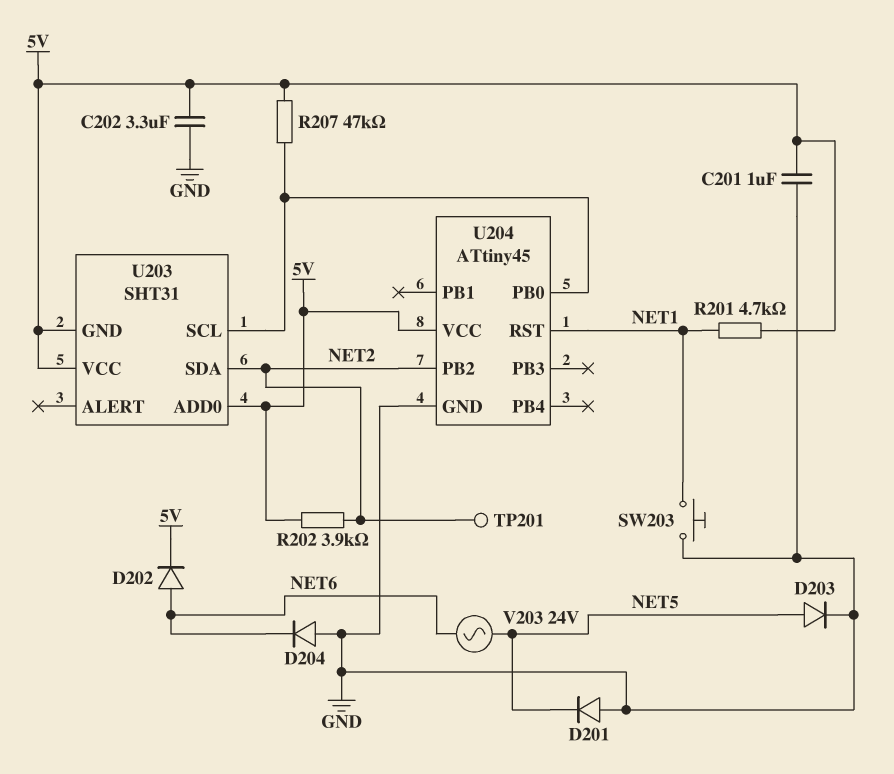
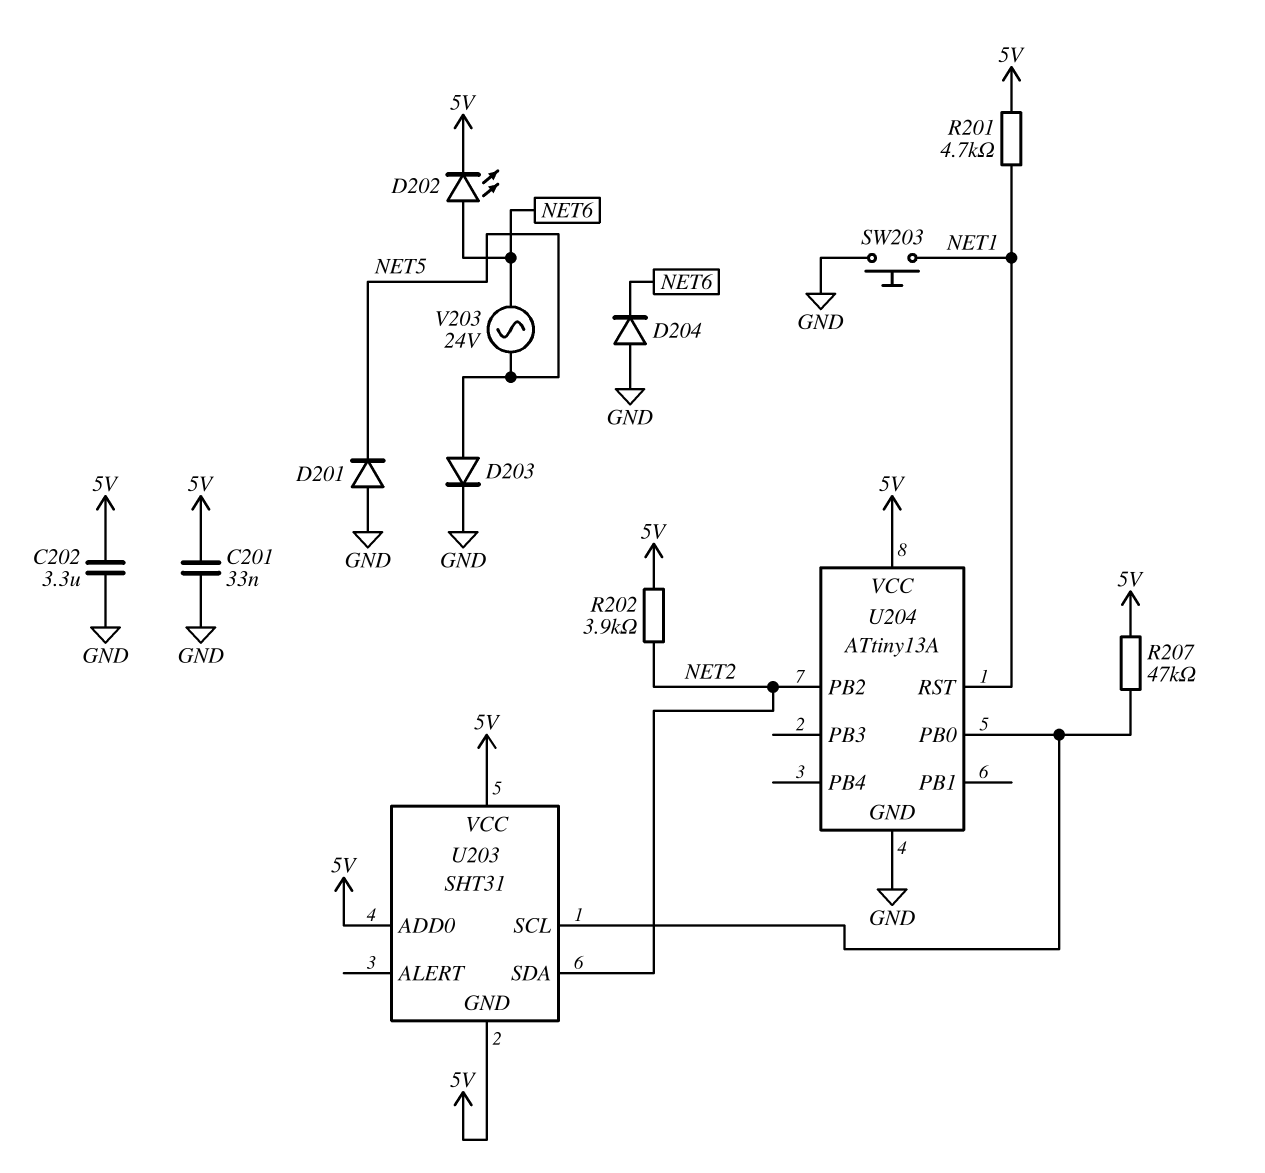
C201: 1uF (5V, GND) -> 33nF (5V, GND)
D202: diode (A NET6, K 5V) -> LED (A NET6, K 5V)
TP201: test point (NET2) -> none
U204: ATtiny45 -> ATtiny13A

